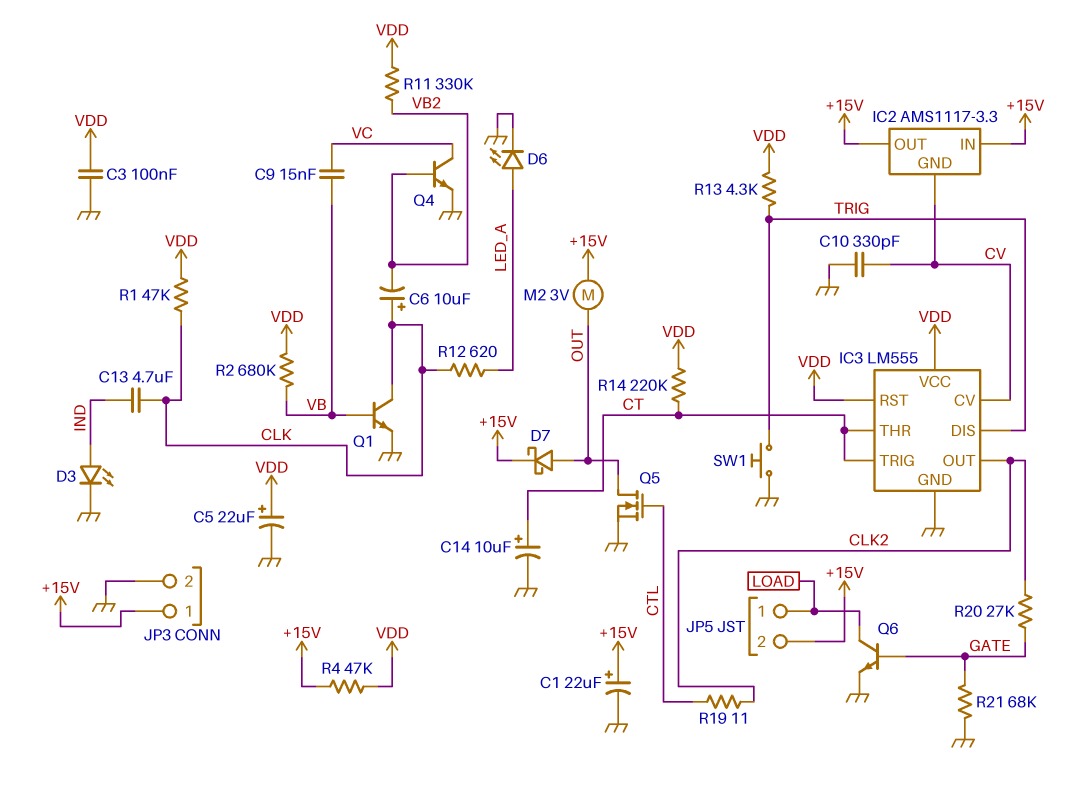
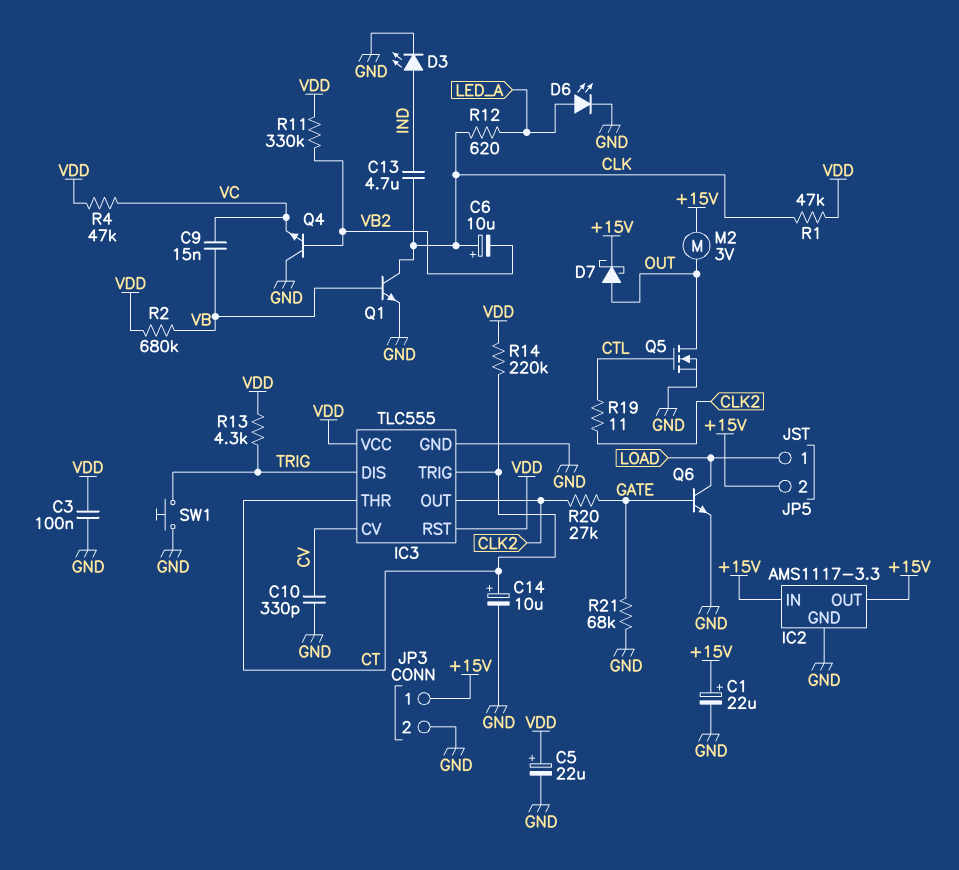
IC2 pin GND: CV -> GND
IC3: LM555 -> TLC555
Q4: NPN (B VB2, C VC, E GND) -> NPN (B VB2, C GND, E VC)
R4: 47k (+15V, VDD) -> 47k (VC, VDD)

